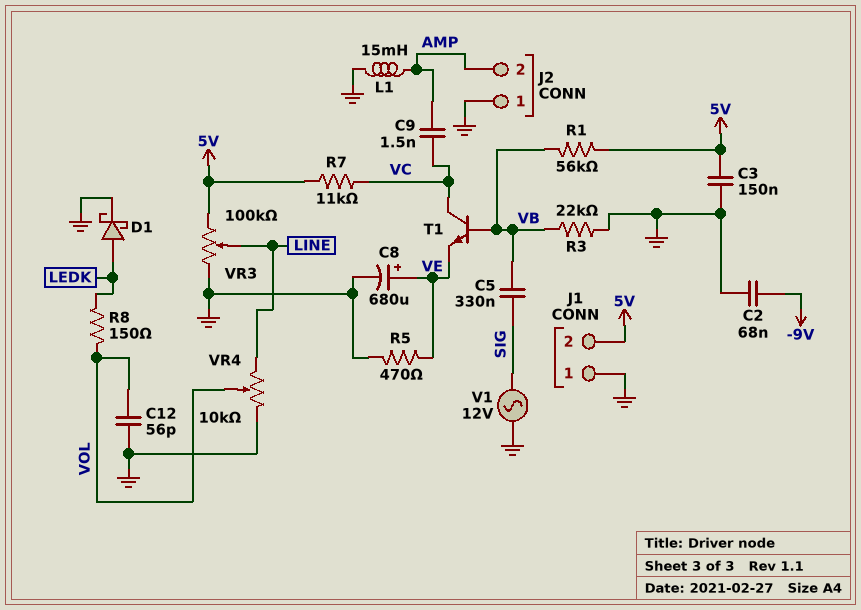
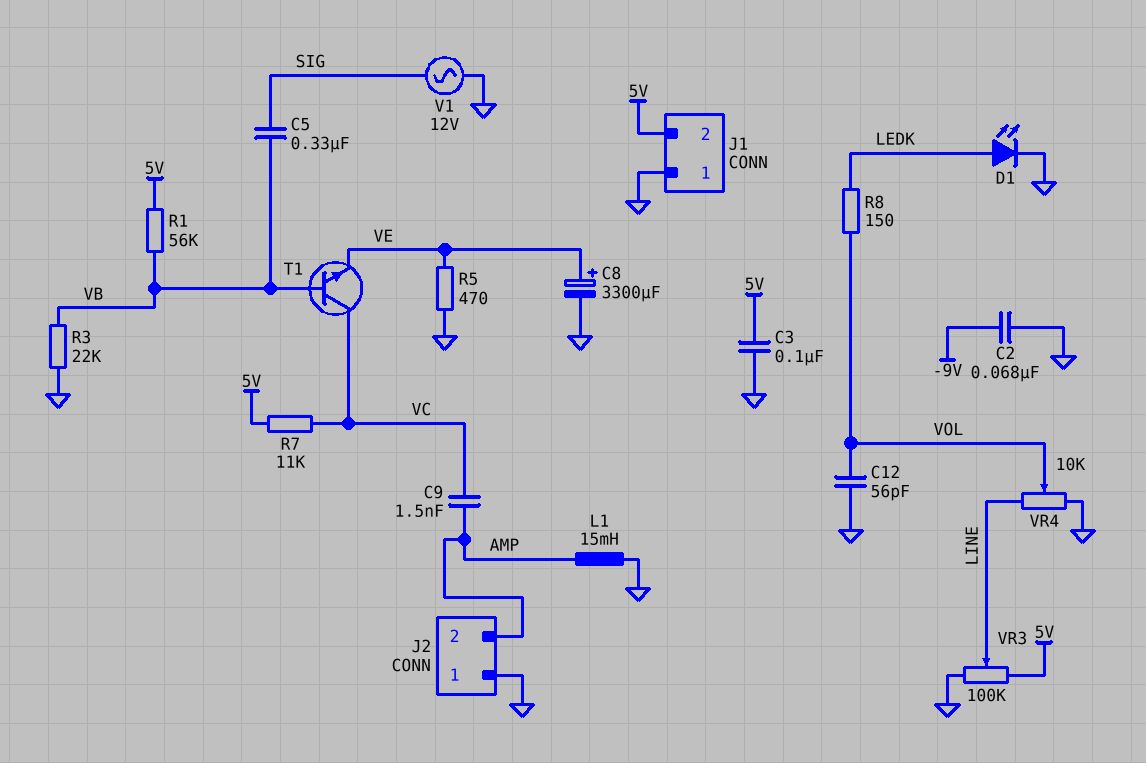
C3: 150nF (5V, GND) -> 100nF (5V, GND)
C8: 680uF (plus VE, minus GND) -> 3300uF (plus VE, minus GND)
D1: schottky (A LEDK, K GND) -> LED (A LEDK, K GND)

